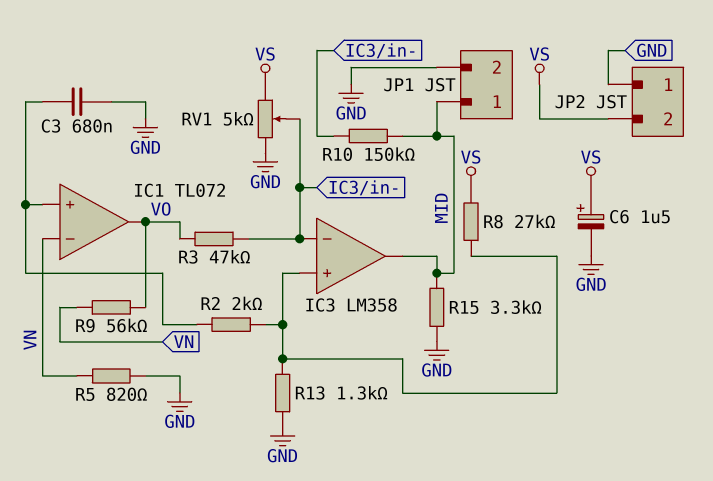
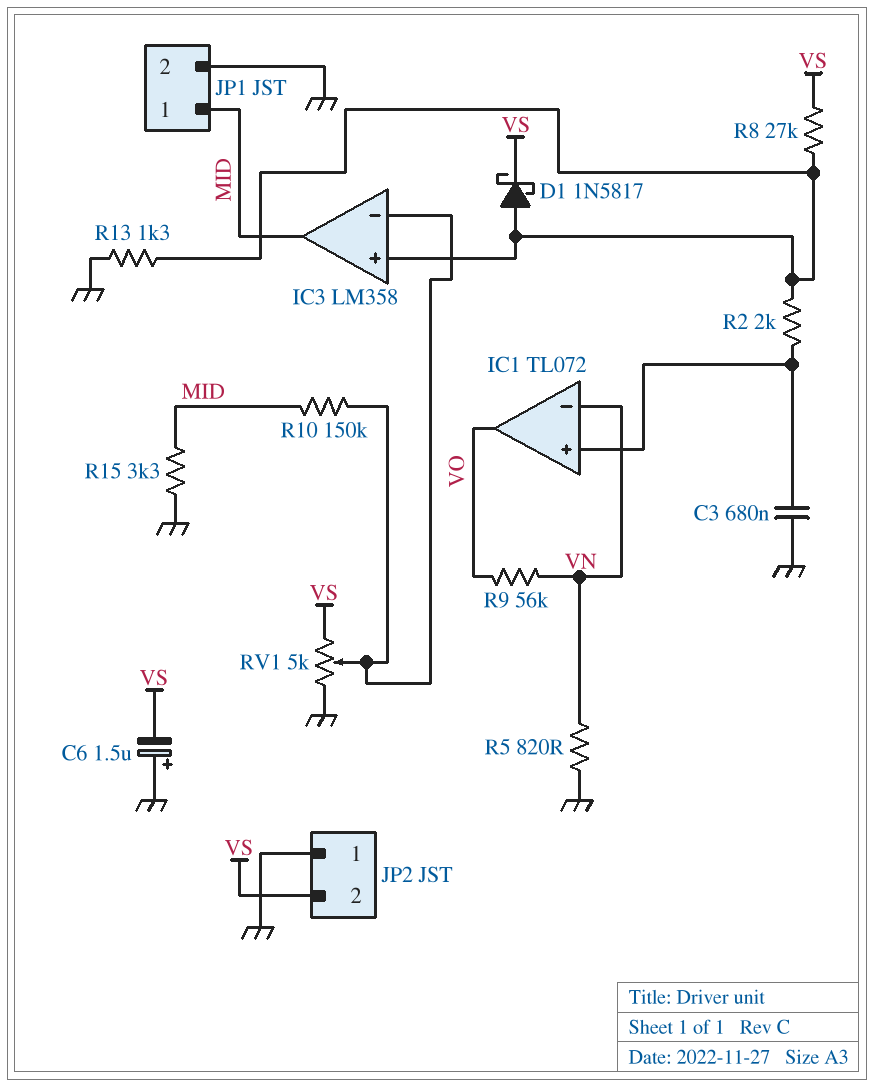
C6: 1.5uF (plus VS, minus GND) -> 1.5uF (plus GND, minus VS)
D1: none -> schottky 1N5817 (A IC3/in+, K VS)
R3: 47k (IC3/in-, VO) -> none

